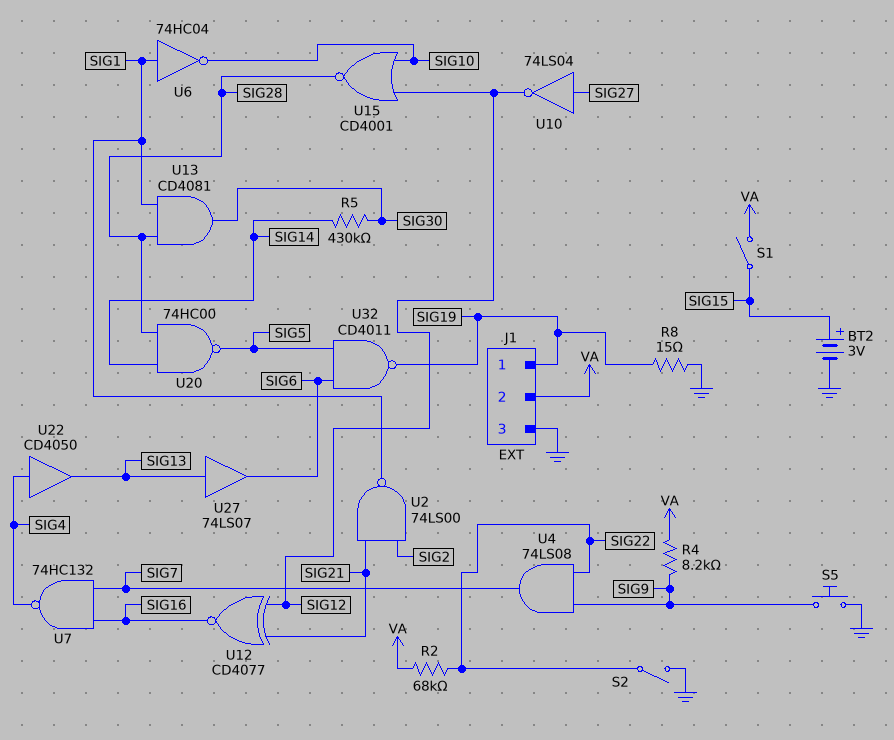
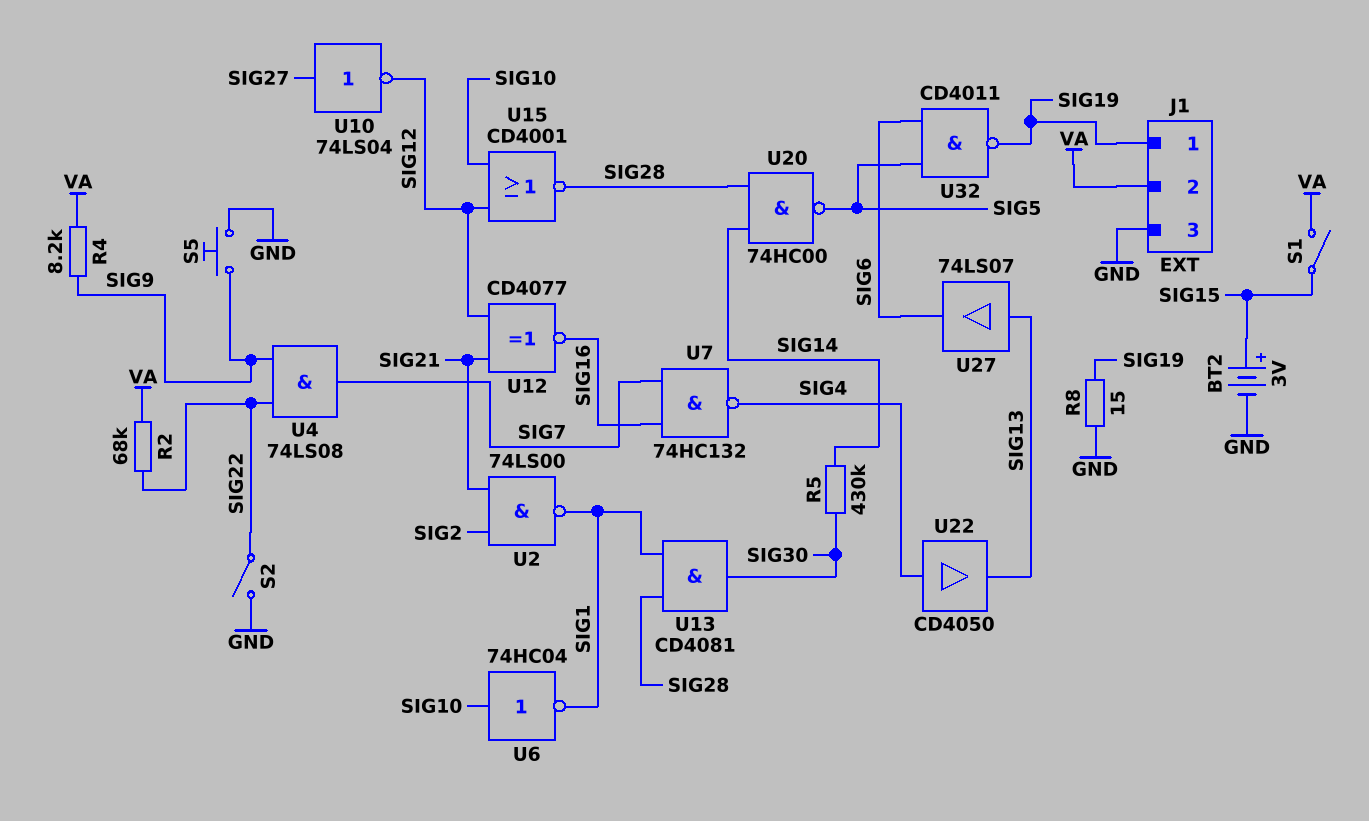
U6: NOT 74HC04 (in SIG1, out SIG10) -> NOT 74HC04 (in SIG10, out SIG1)

